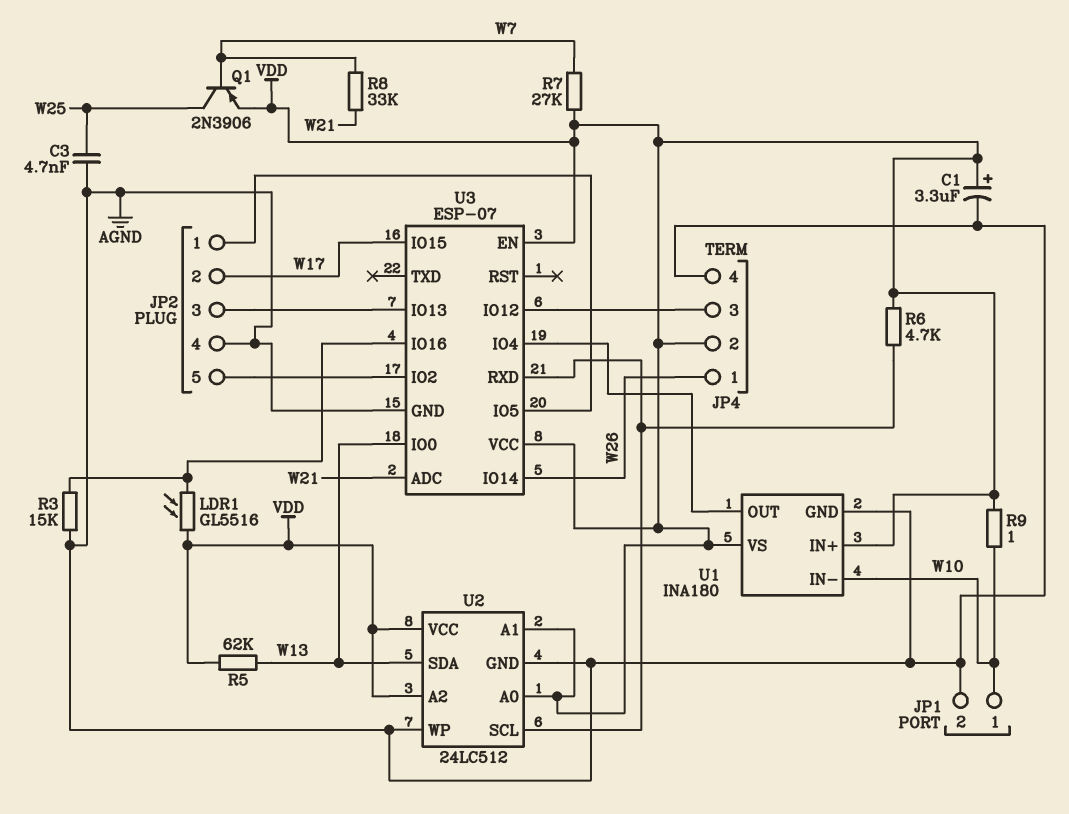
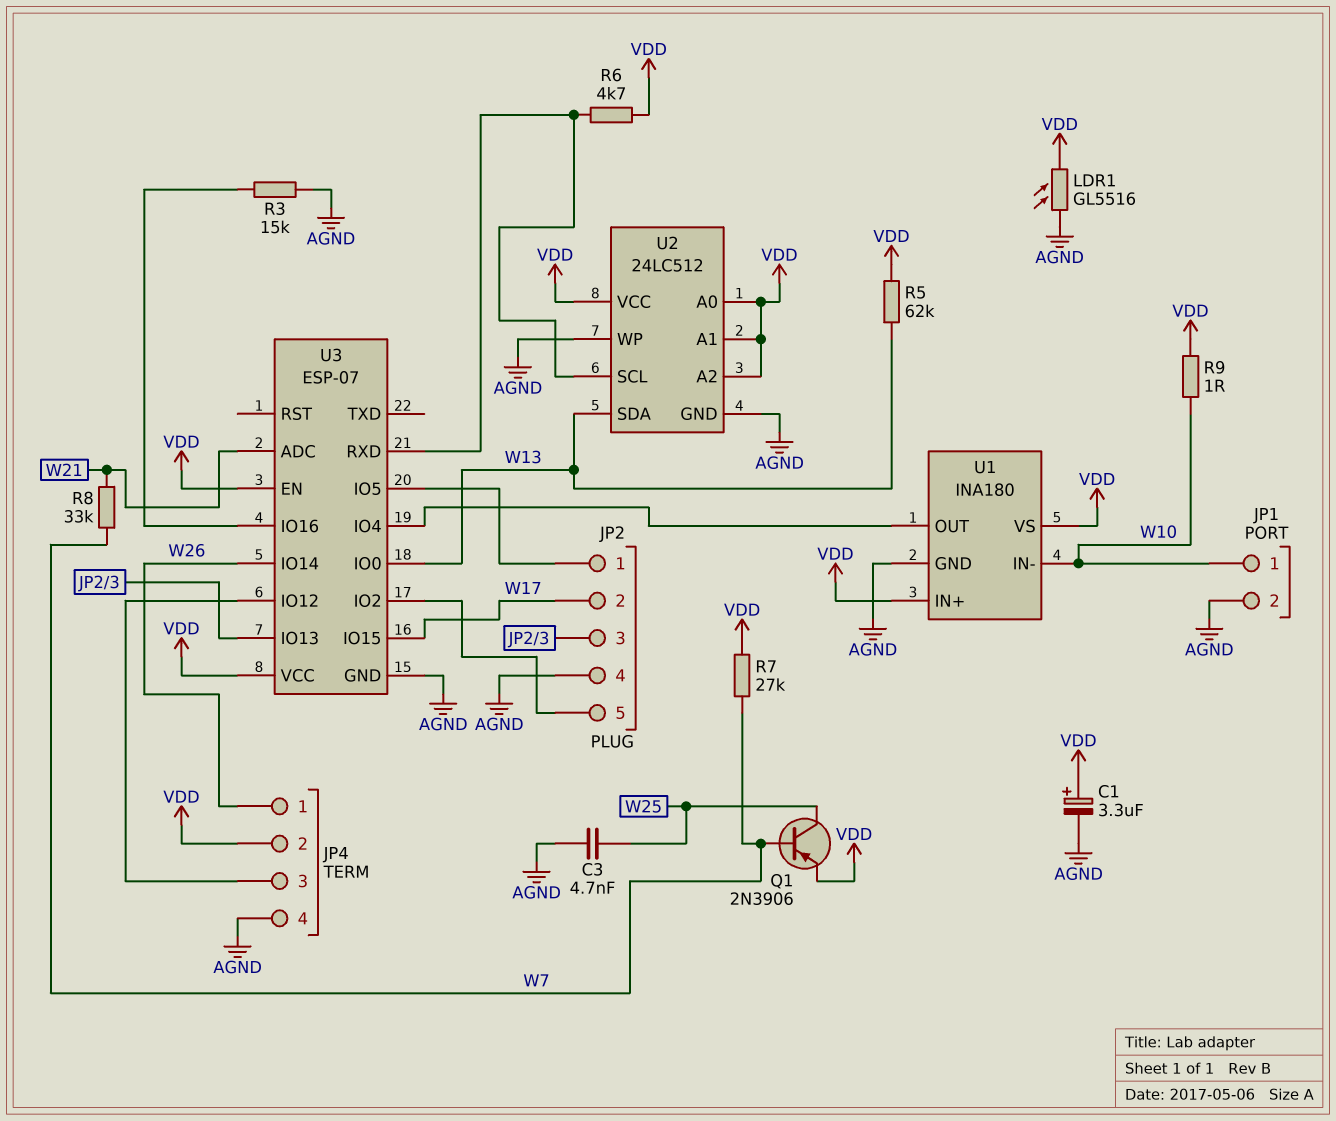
LDR1: GL5516 (U3/IO16, VDD) -> GL5516 (AGND, VDD)

